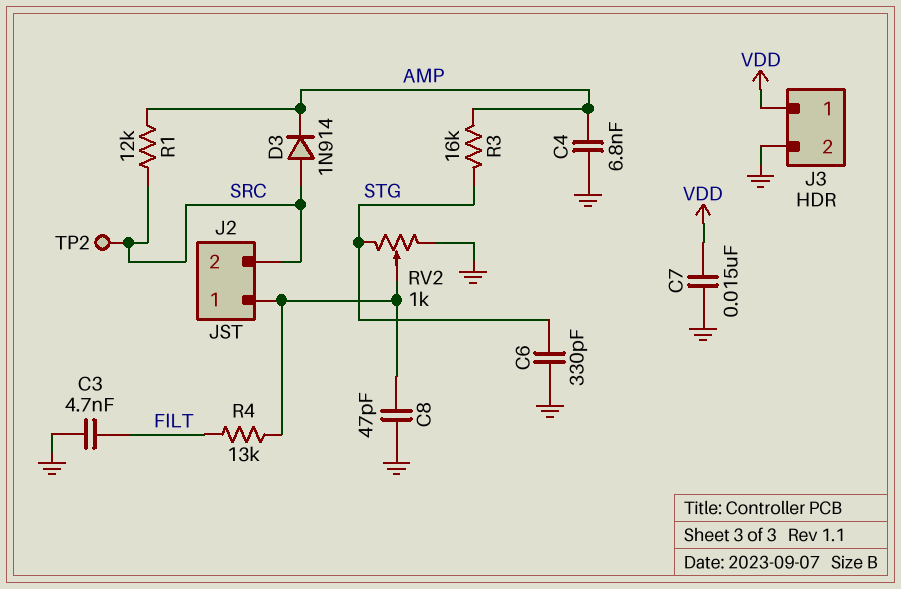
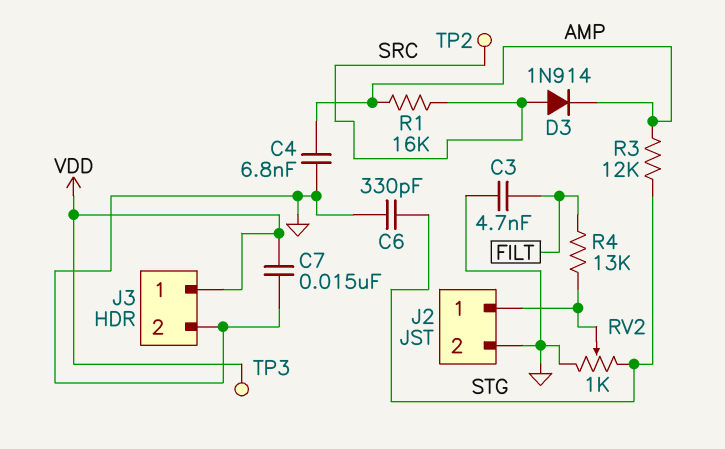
C8: 47pF (GND, J2/1) -> none
J2 pin 2: SRC -> GND
R1: 12k (AMP, SRC) -> 16k (AMP, SRC)
R3: 16k (AMP, STG) -> 12k (AMP, STG)
TP3: none -> test point (VDD)

